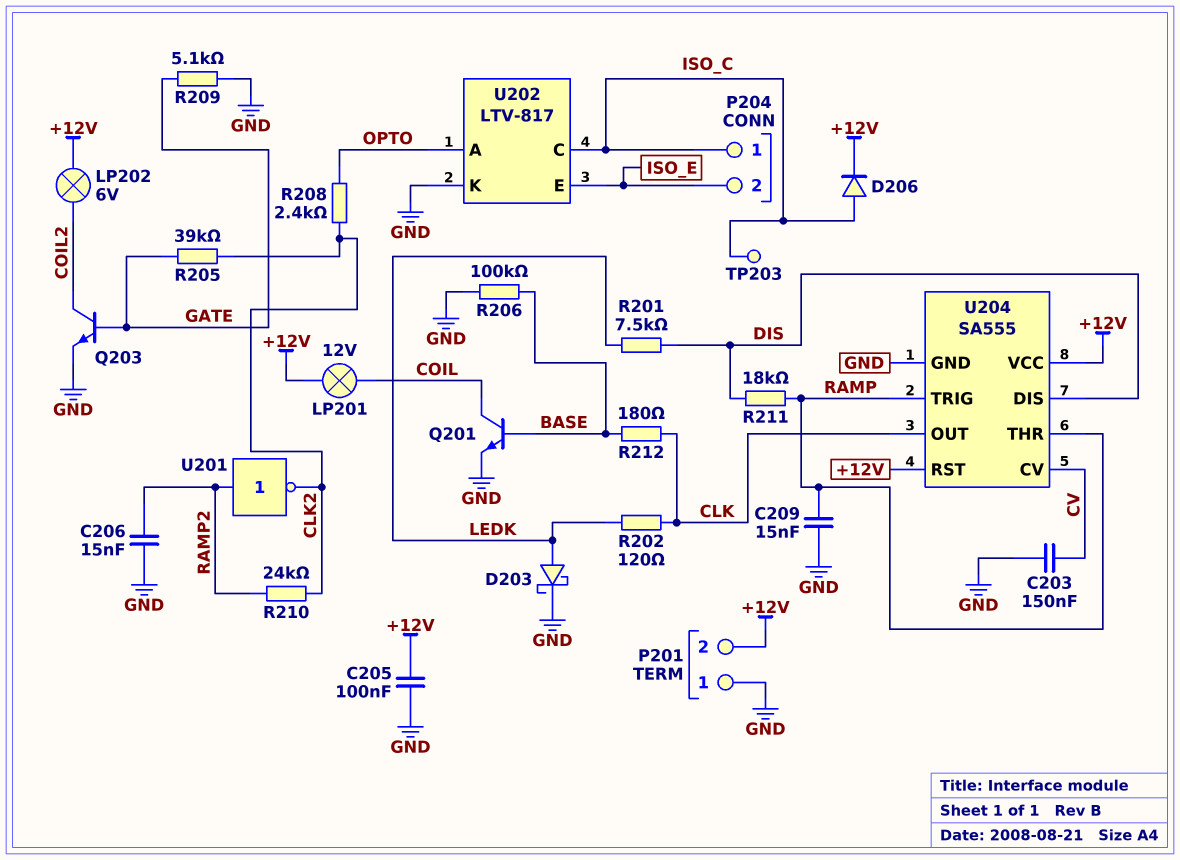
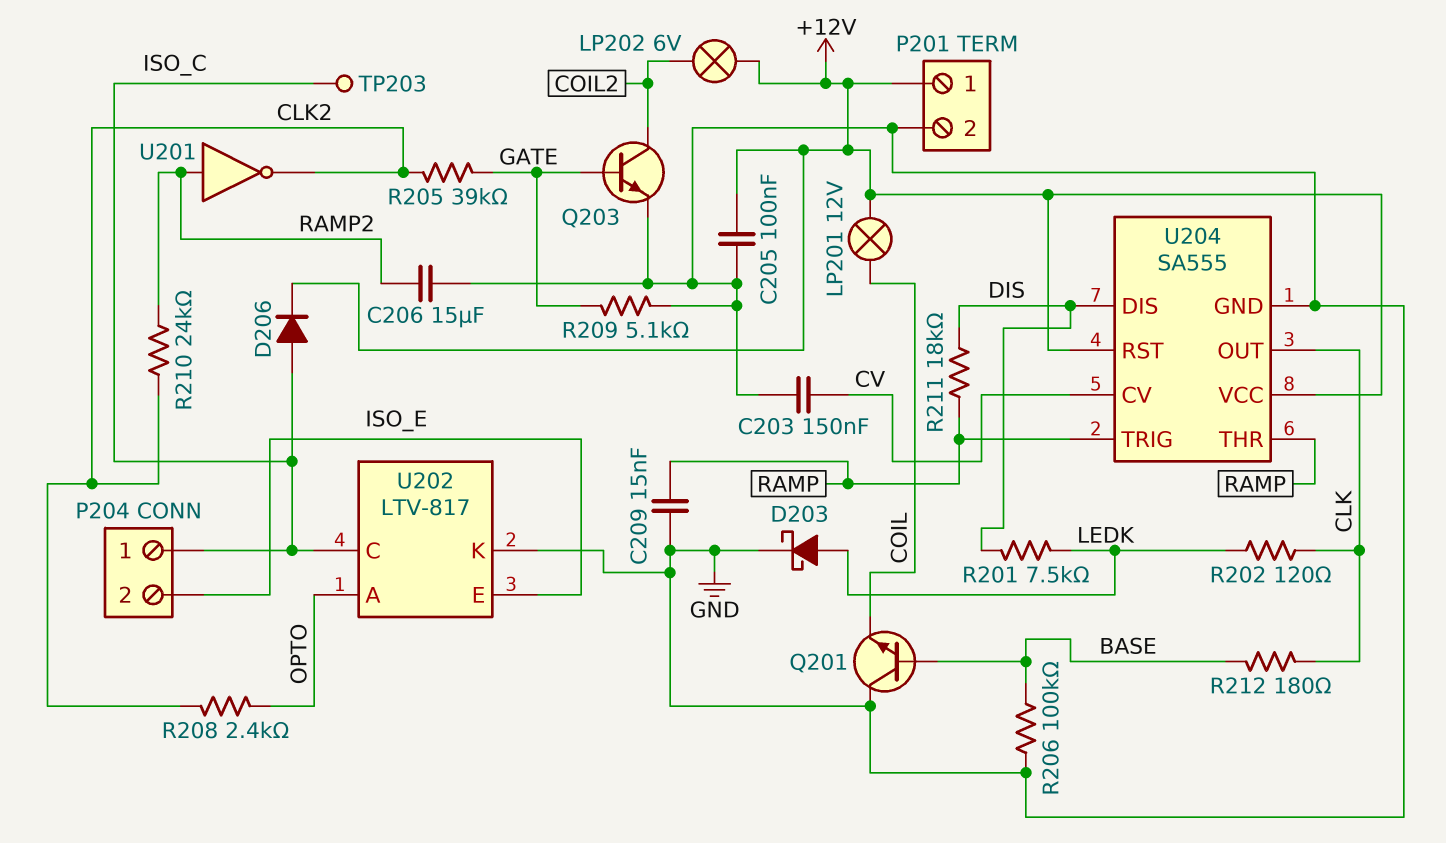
C206: 15nF (GND, RAMP2) -> 15uF (GND, RAMP2)
P201 pin 1: GND -> +12V
P201 pin 2: +12V -> GND
Q201: NPN (B BASE, C COIL, E GND) -> NPN (B BASE, C GND, E COIL)

